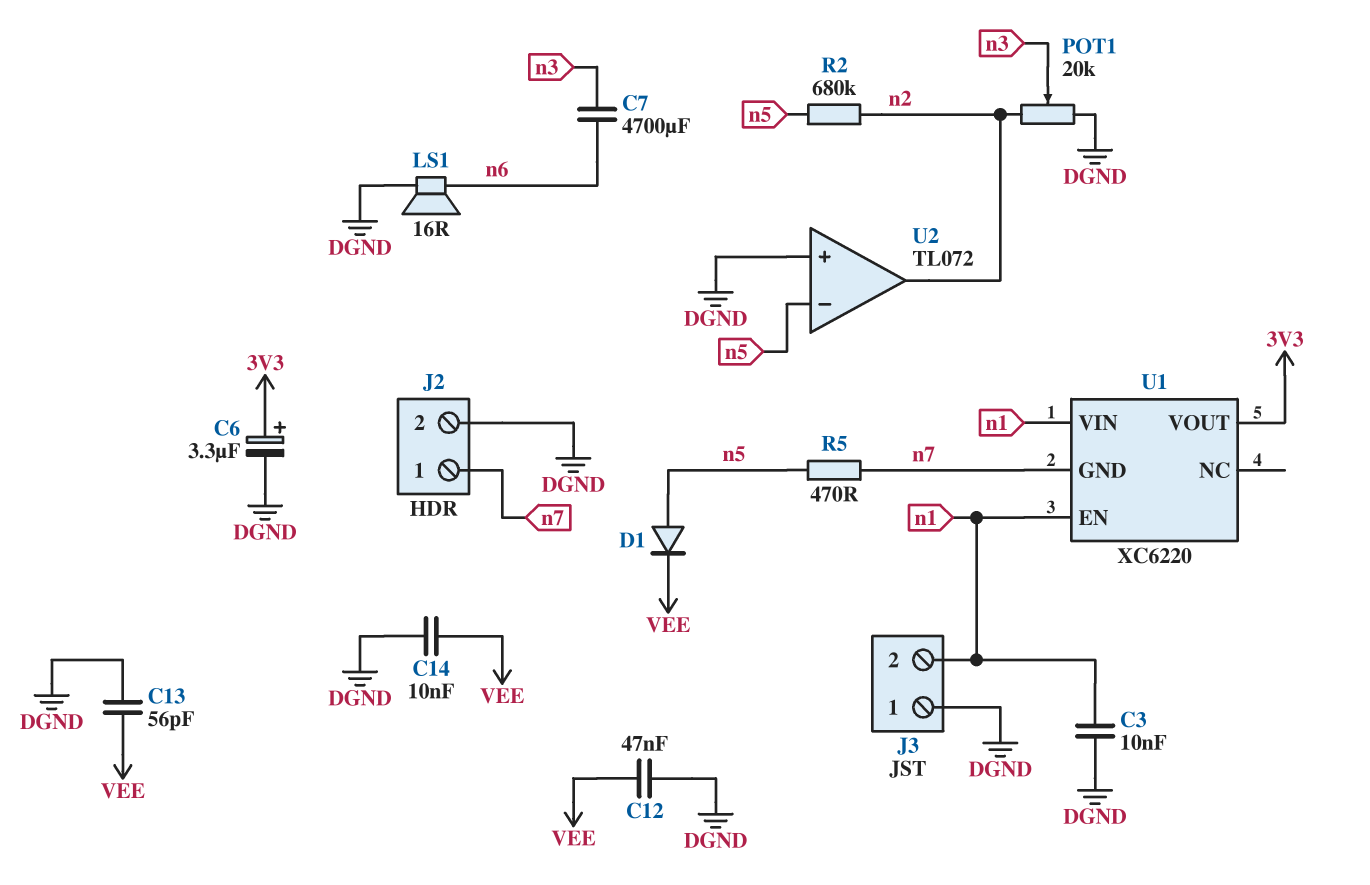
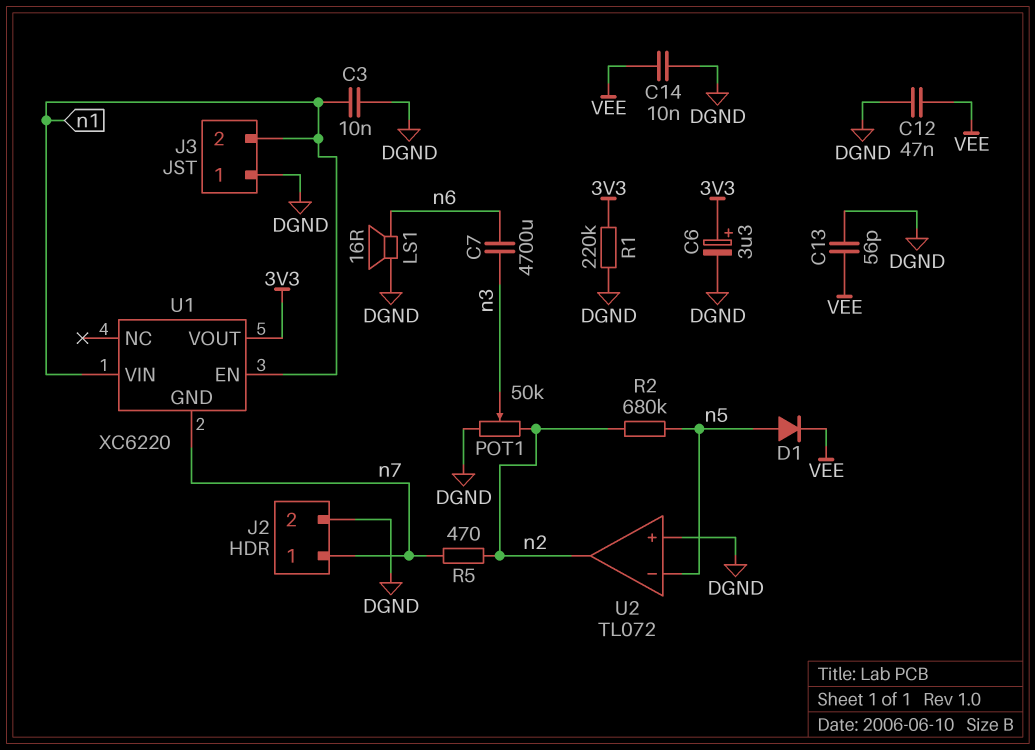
POT1: 20k (DGND, n2, wiper n3) -> 50k (DGND, n2, wiper n3)
R1: none -> 220k (3V3, DGND)
R5: 470 (n5, n7) -> 470 (n2, n7)

